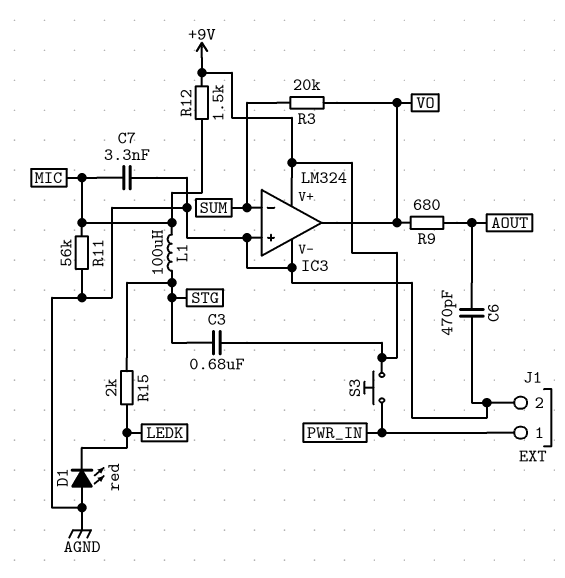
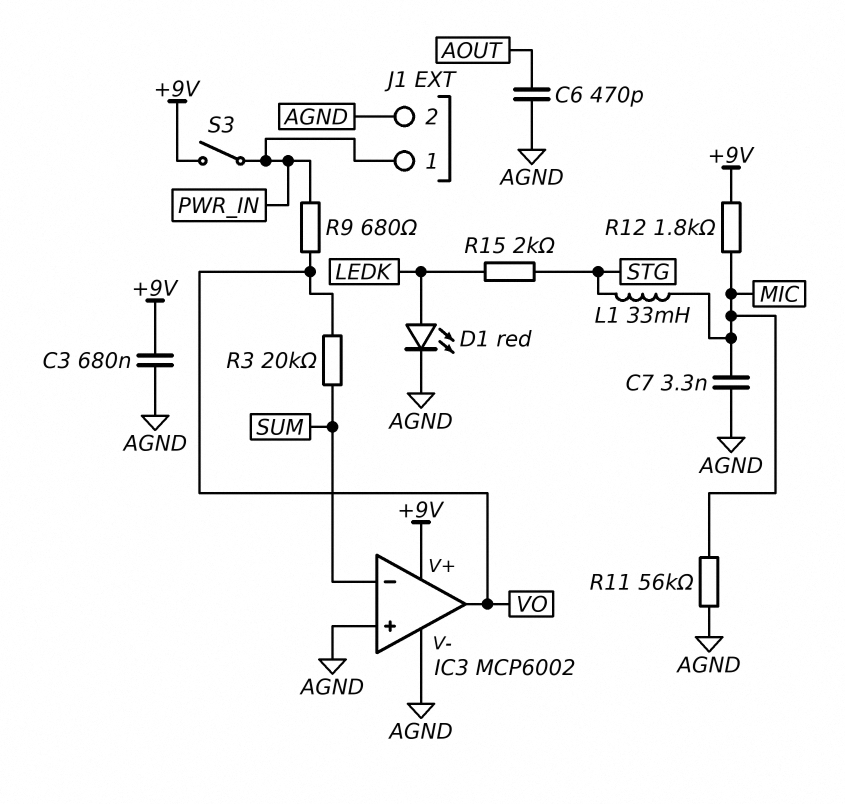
C3: 680nF (+9V, STG) -> 680nF (+9V, AGND)
D1: LED red (A AGND, K LEDK) -> LED red (A LEDK, K AGND)
IC3: LM324 -> MCP6002
L1: 100uH (MIC, STG) -> 33mH (MIC, STG)
R9: 680 (AOUT, VO) -> 680 (PWR_IN, VO)
R12: 1.5k (+9V, MIC) -> 1.8k (+9V, MIC)
S3: button (+9V, PWR_IN) -> switch (+9V, PWR_IN)

